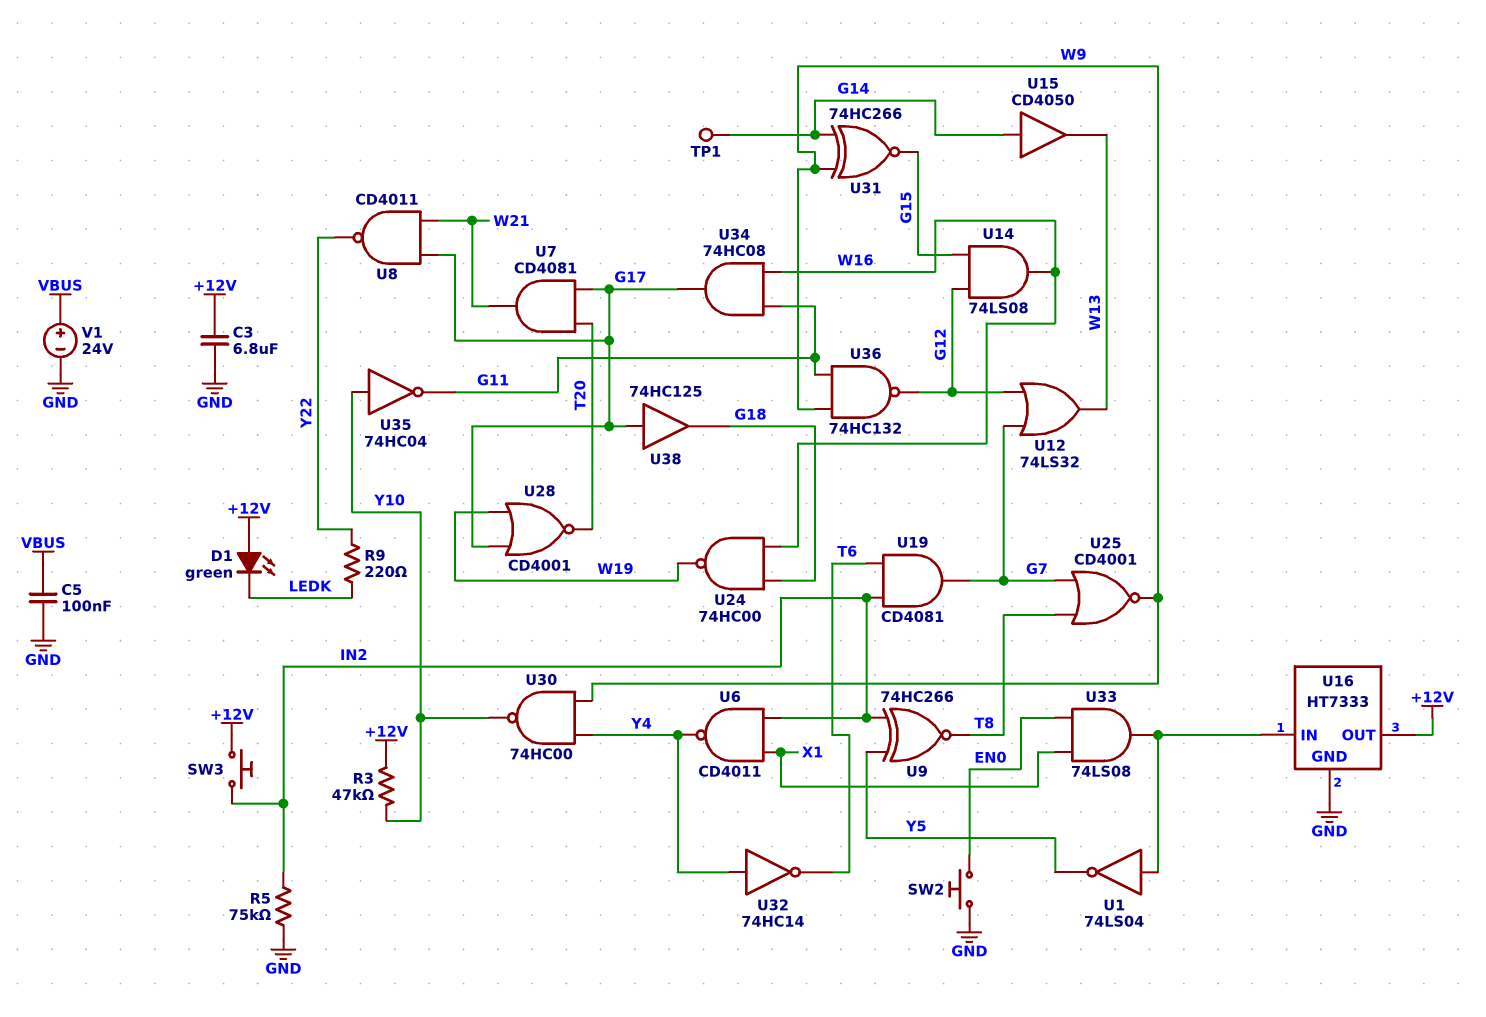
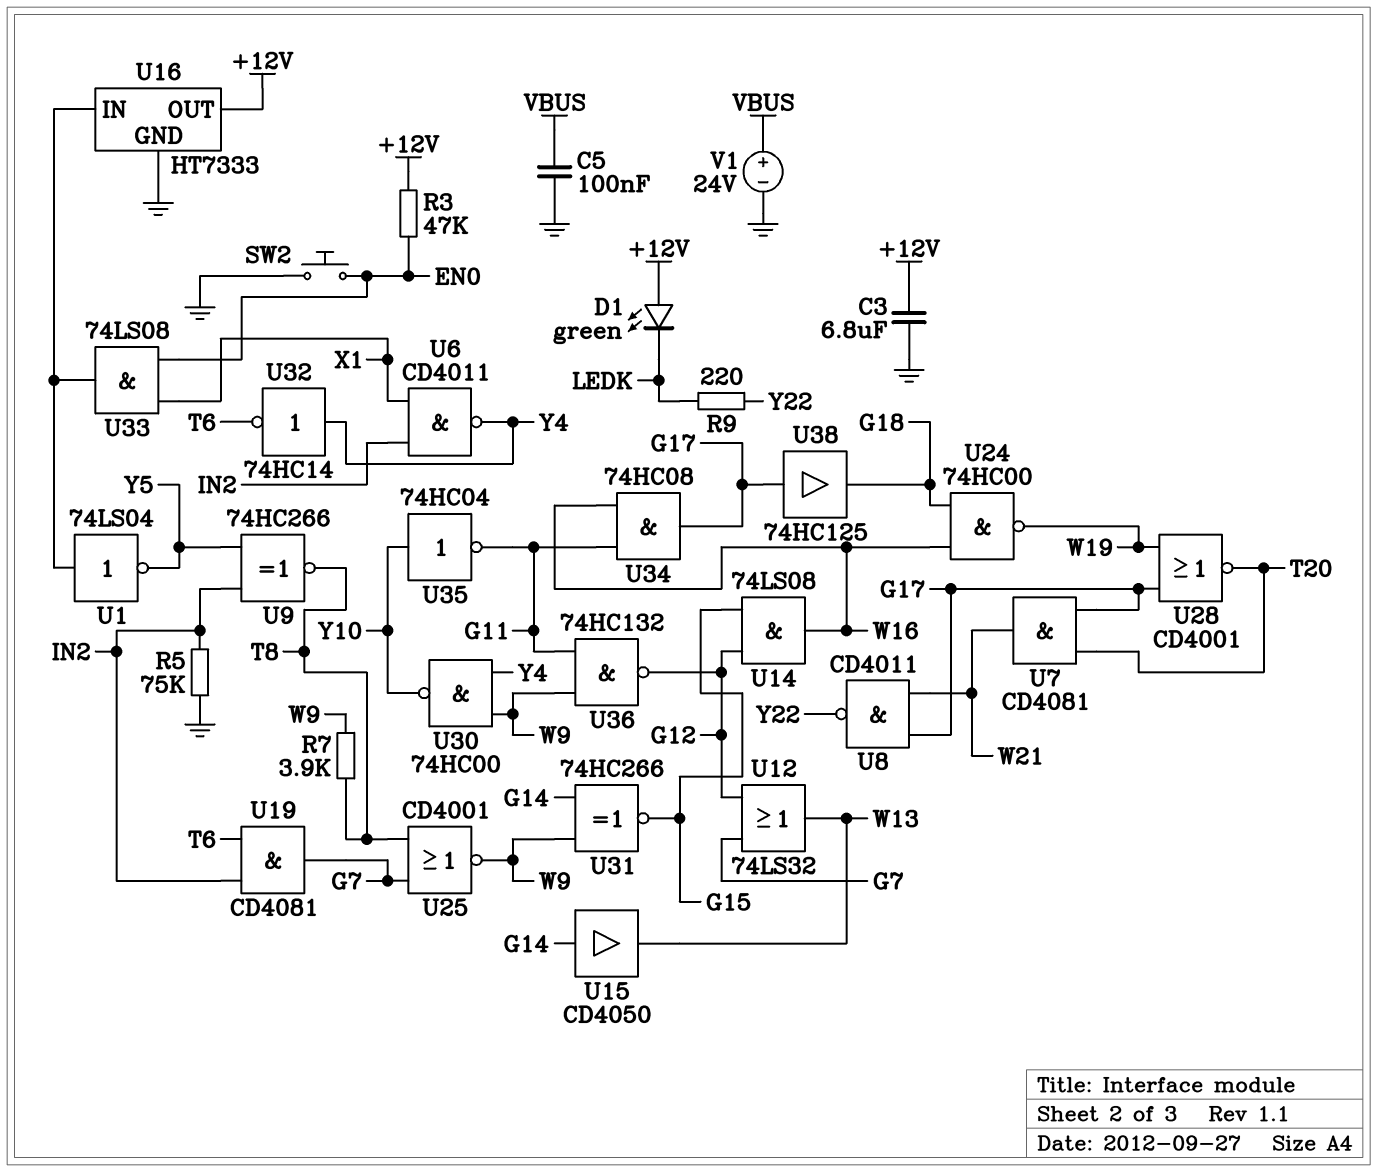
R3: 47k (+12V, Y10) -> 47k (+12V, EN0)
R7: none -> 3.9k (T8, W9)
SW3: button (+12V, IN2) -> none
TP1: test point (G14) -> none

